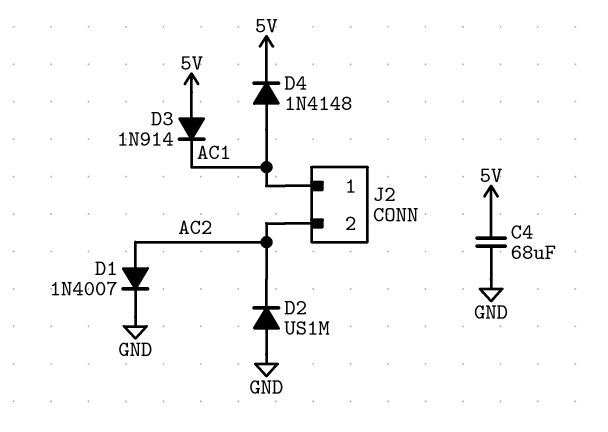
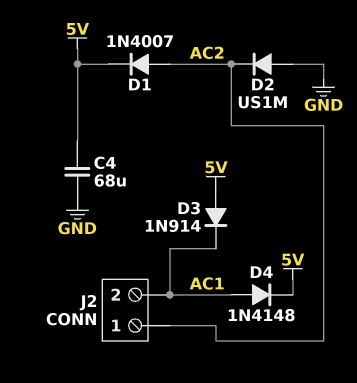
D1: diode 1N4007 (A AC2, K GND) -> diode 1N4007 (A AC2, K 5V)
J2 pin 1: AC1 -> AC2
J2 pin 2: AC2 -> AC1

